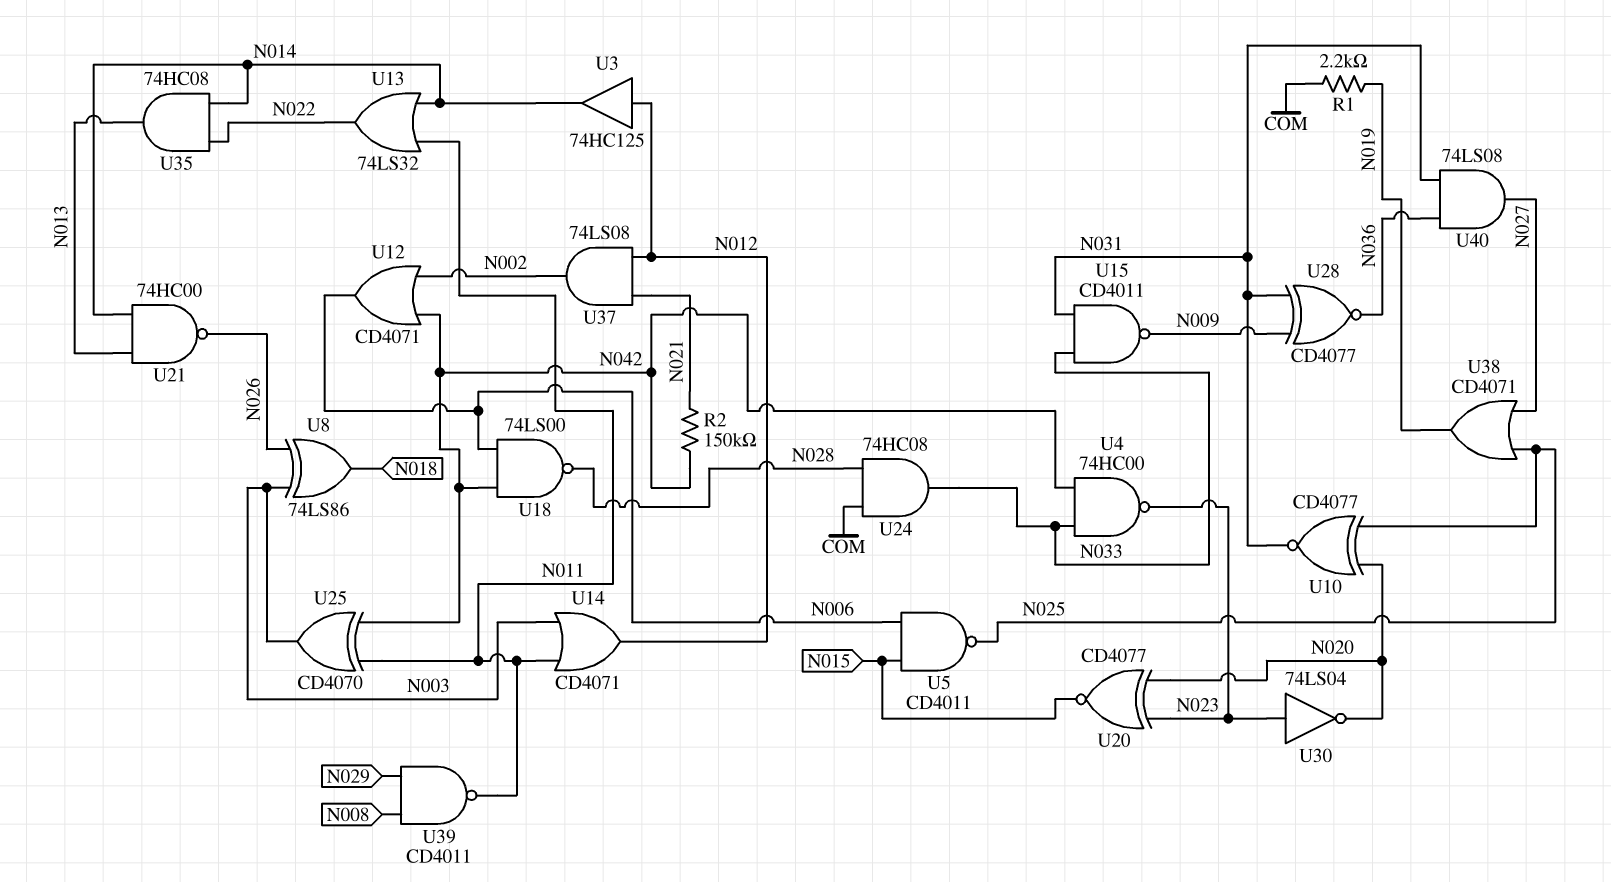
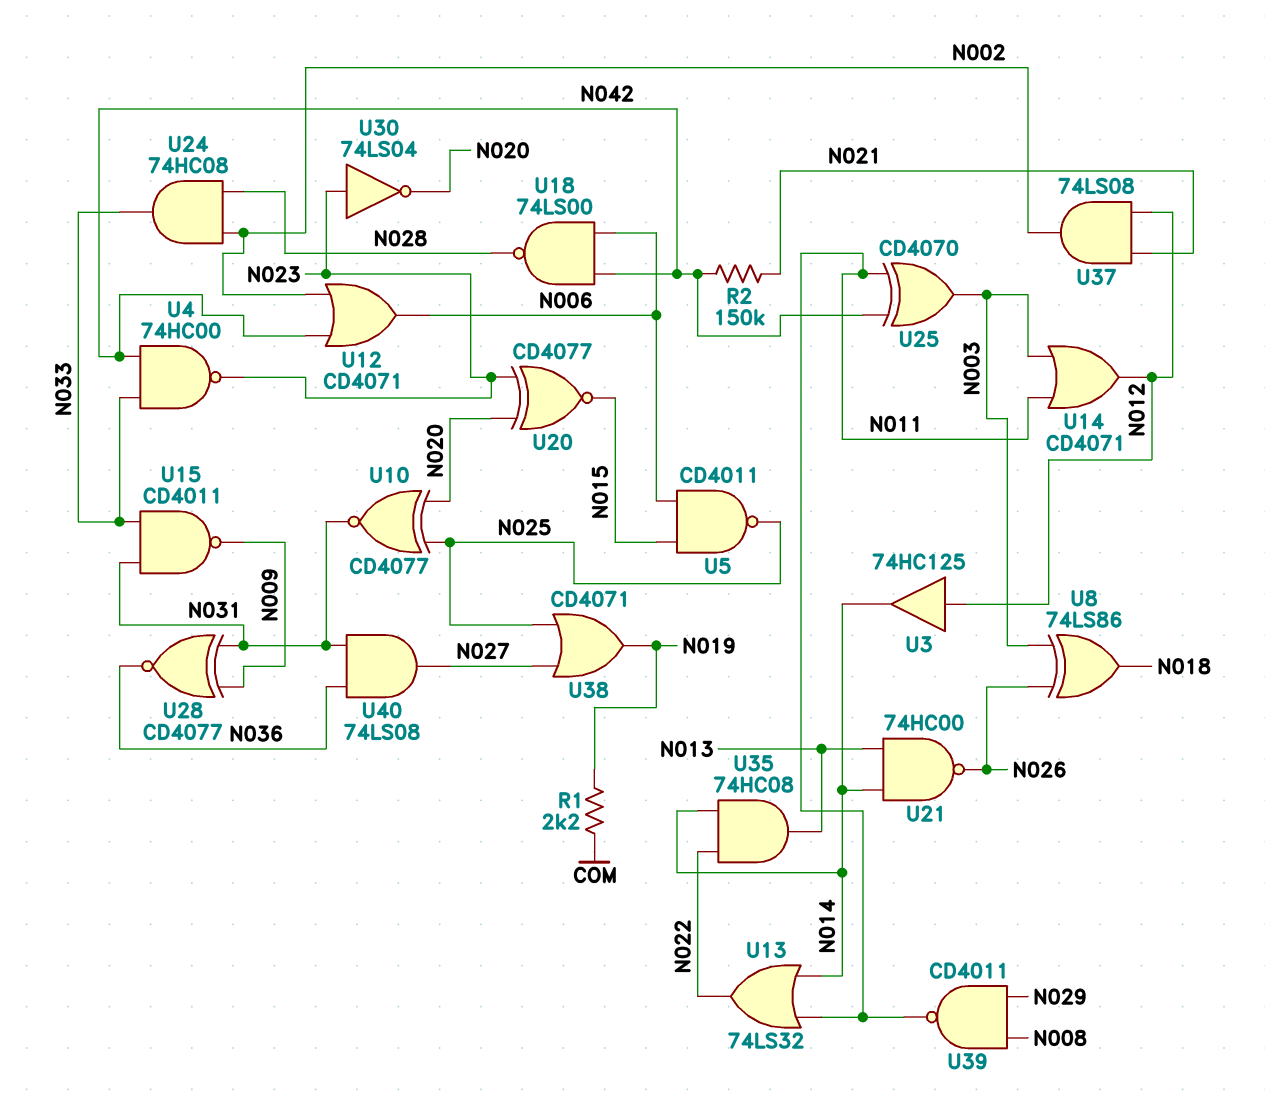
U24: AND 74HC08 (in COM, in N028, out N033) -> AND 74HC08 (in N002, in N028, out N033)

